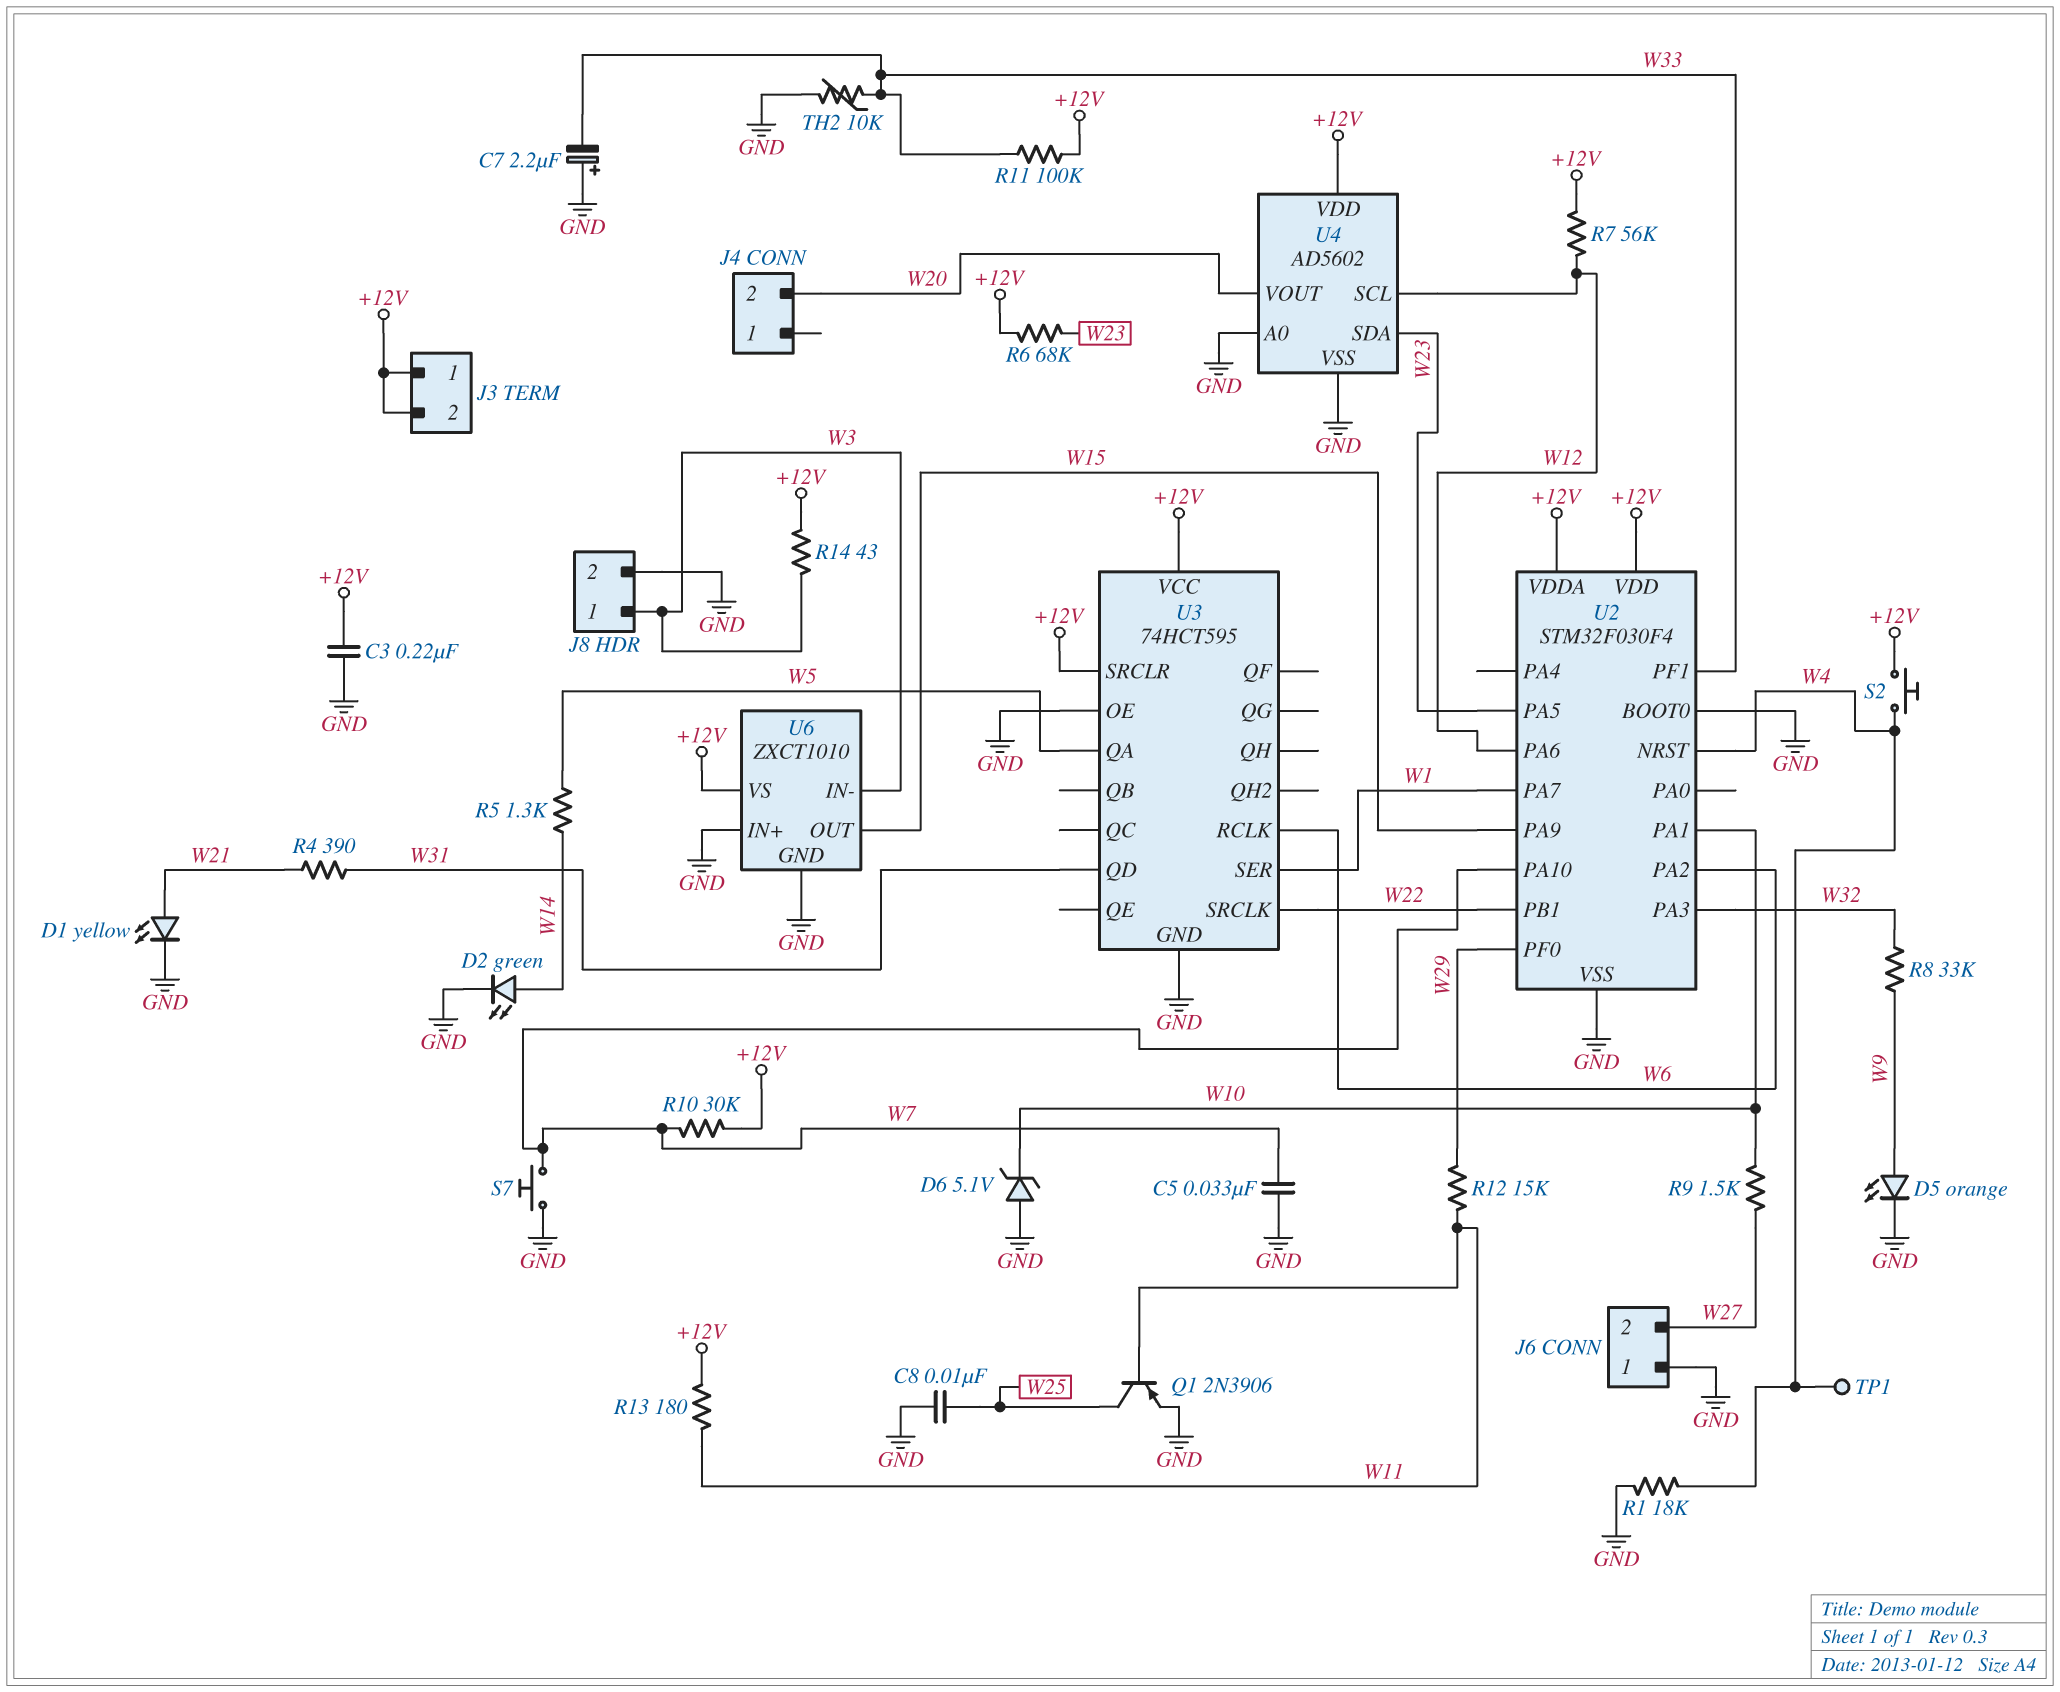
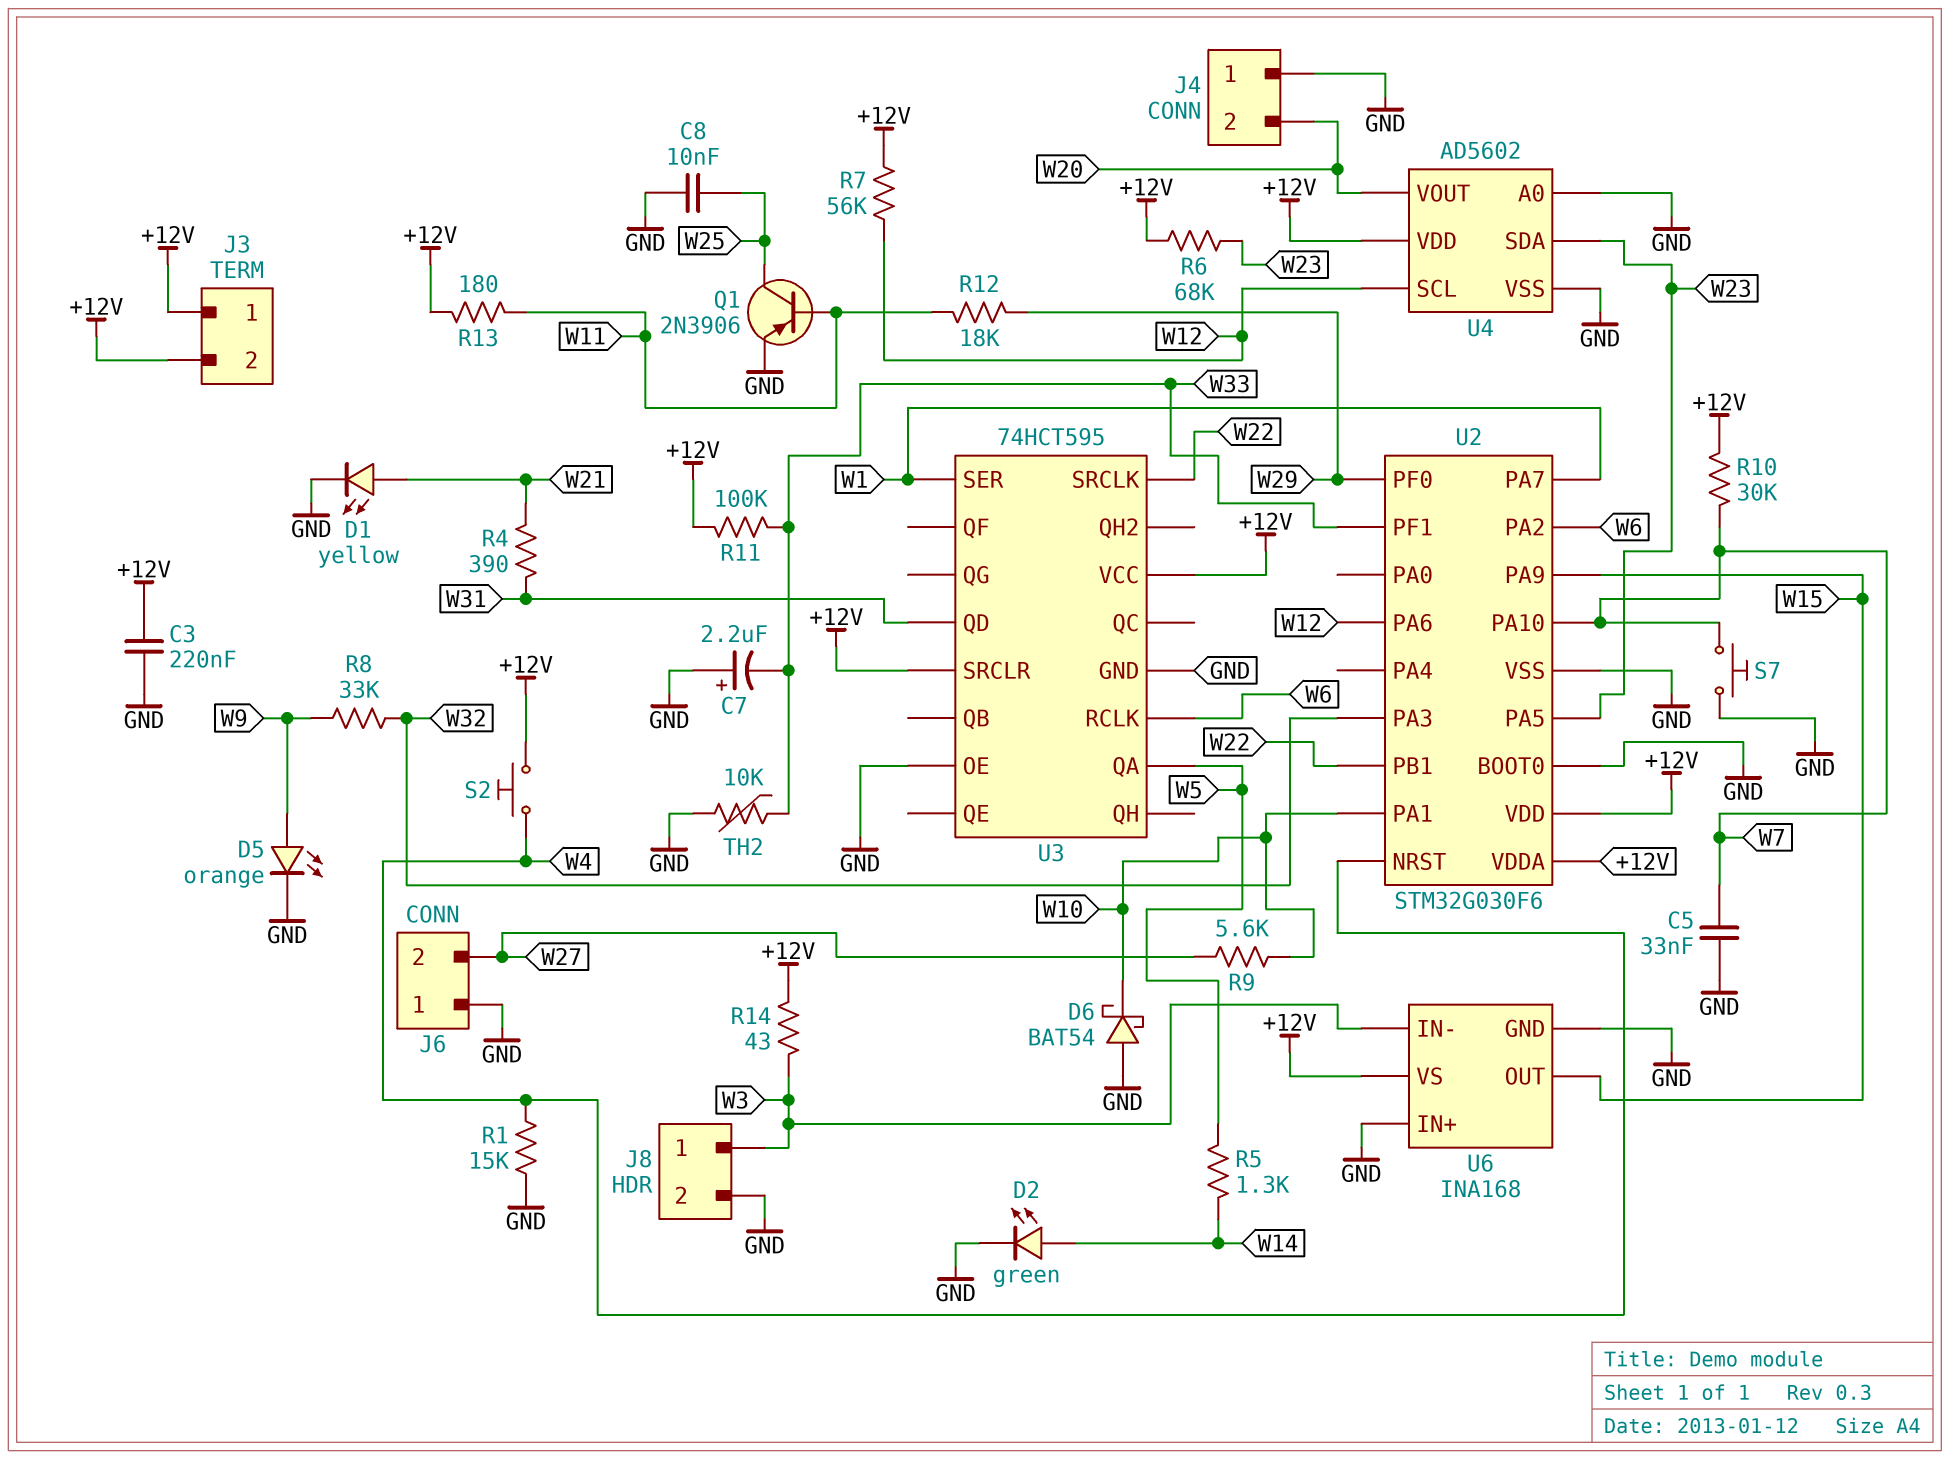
D6: zener 5.1V (A GND, K W10) -> schottky BAT54 (A GND, K W10)
J4 pin 1: none -> GND
R1: 18k (GND, W4) -> 15k (GND, W4)
R9: 1.5k (W10, W27) -> 5.6k (W10, W27)
R12: 15k (W11, W29) -> 18k (W11, W29)
TP1: test point (W4) -> none
U2: STM32F030F4 -> STM32G030F6
U6: ZXCT1010 -> INA168

